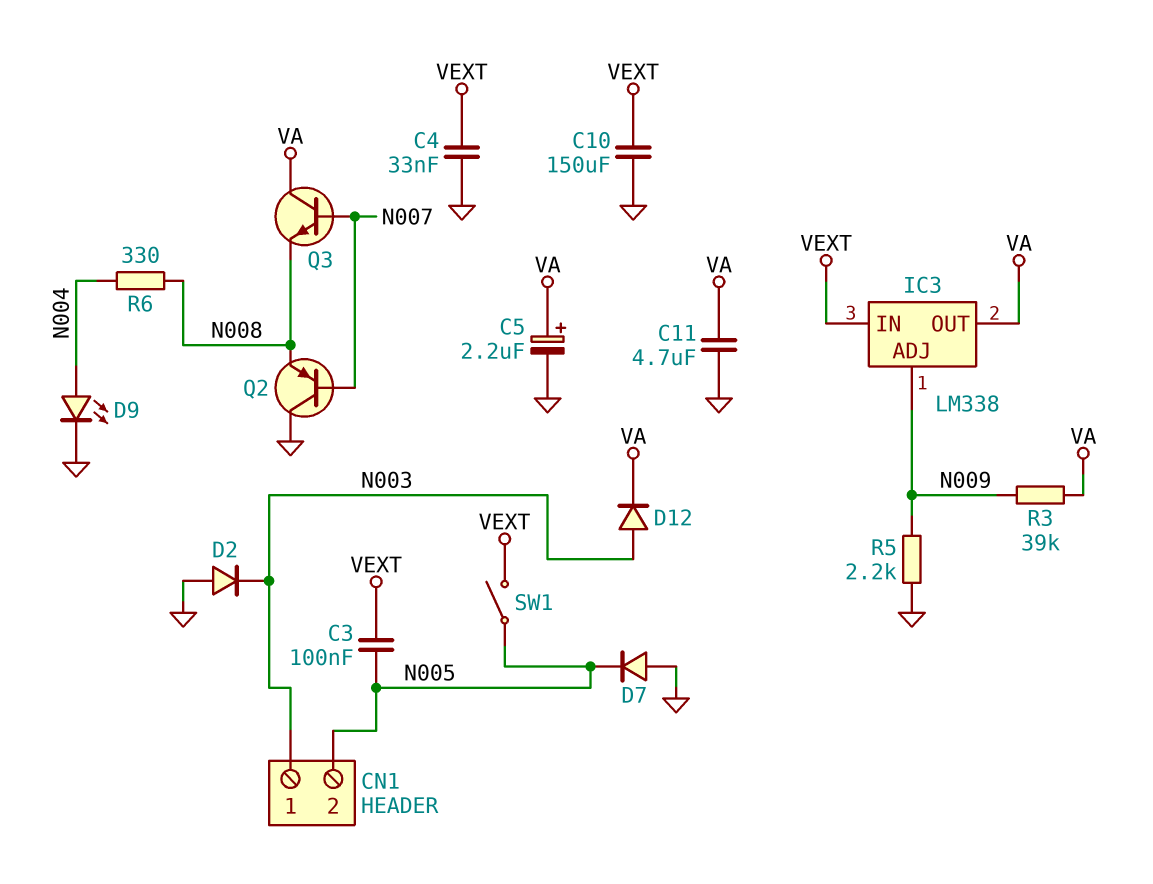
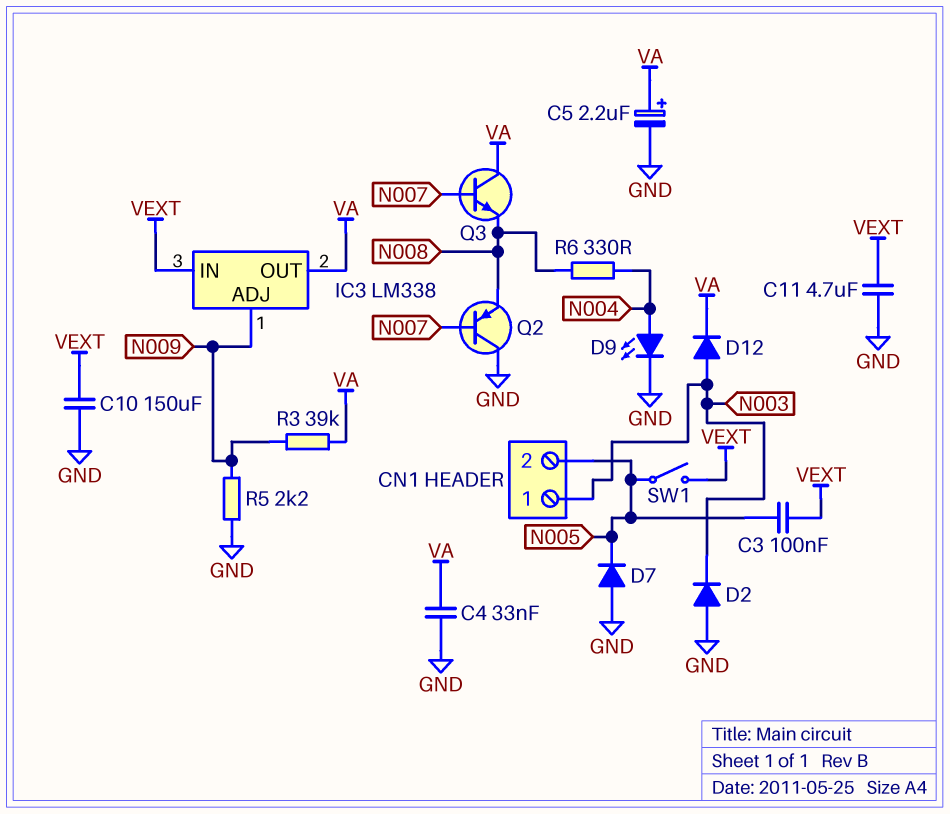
C4: 33nF (GND, VEXT) -> 33nF (GND, VA)
C11: 4.7uF (GND, VA) -> 4.7uF (GND, VEXT)

